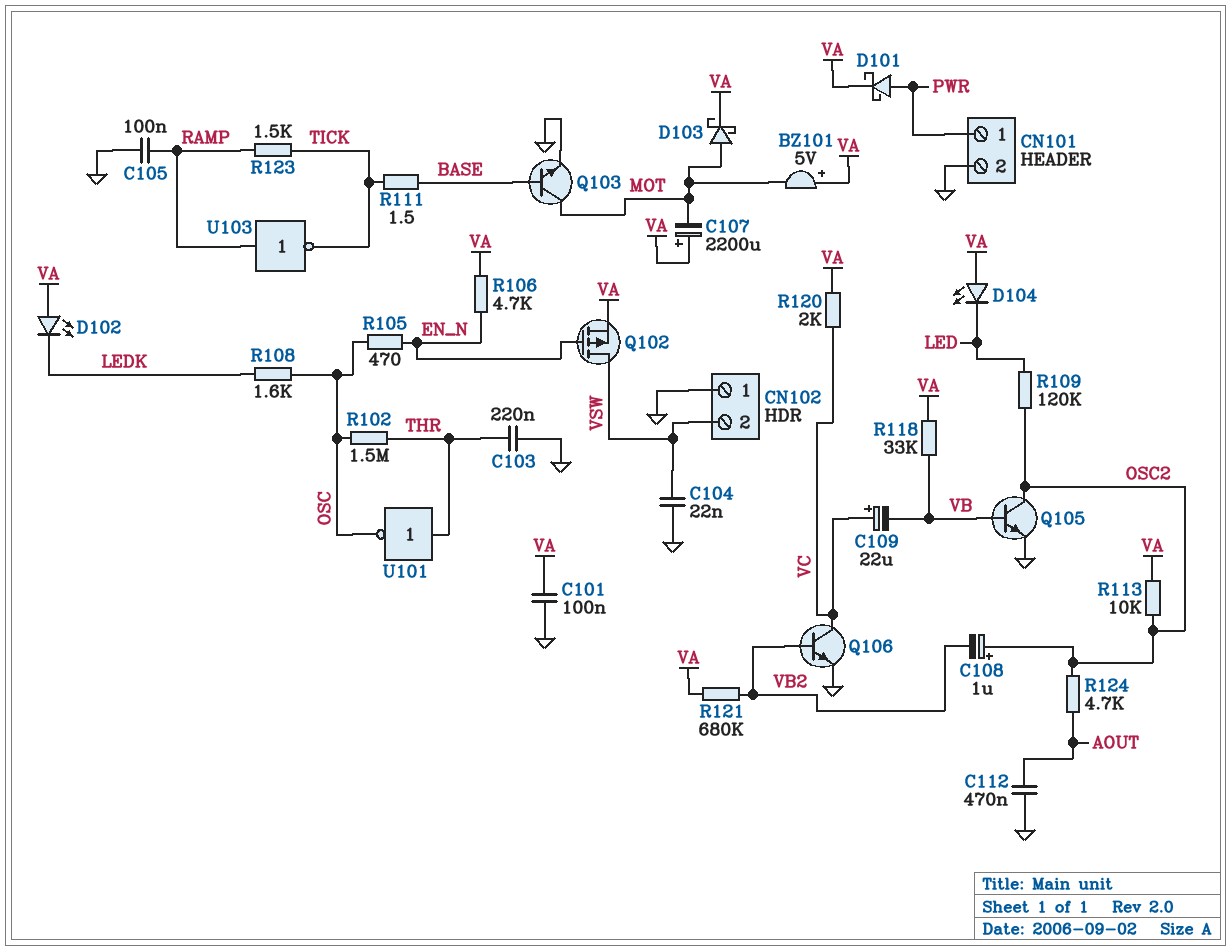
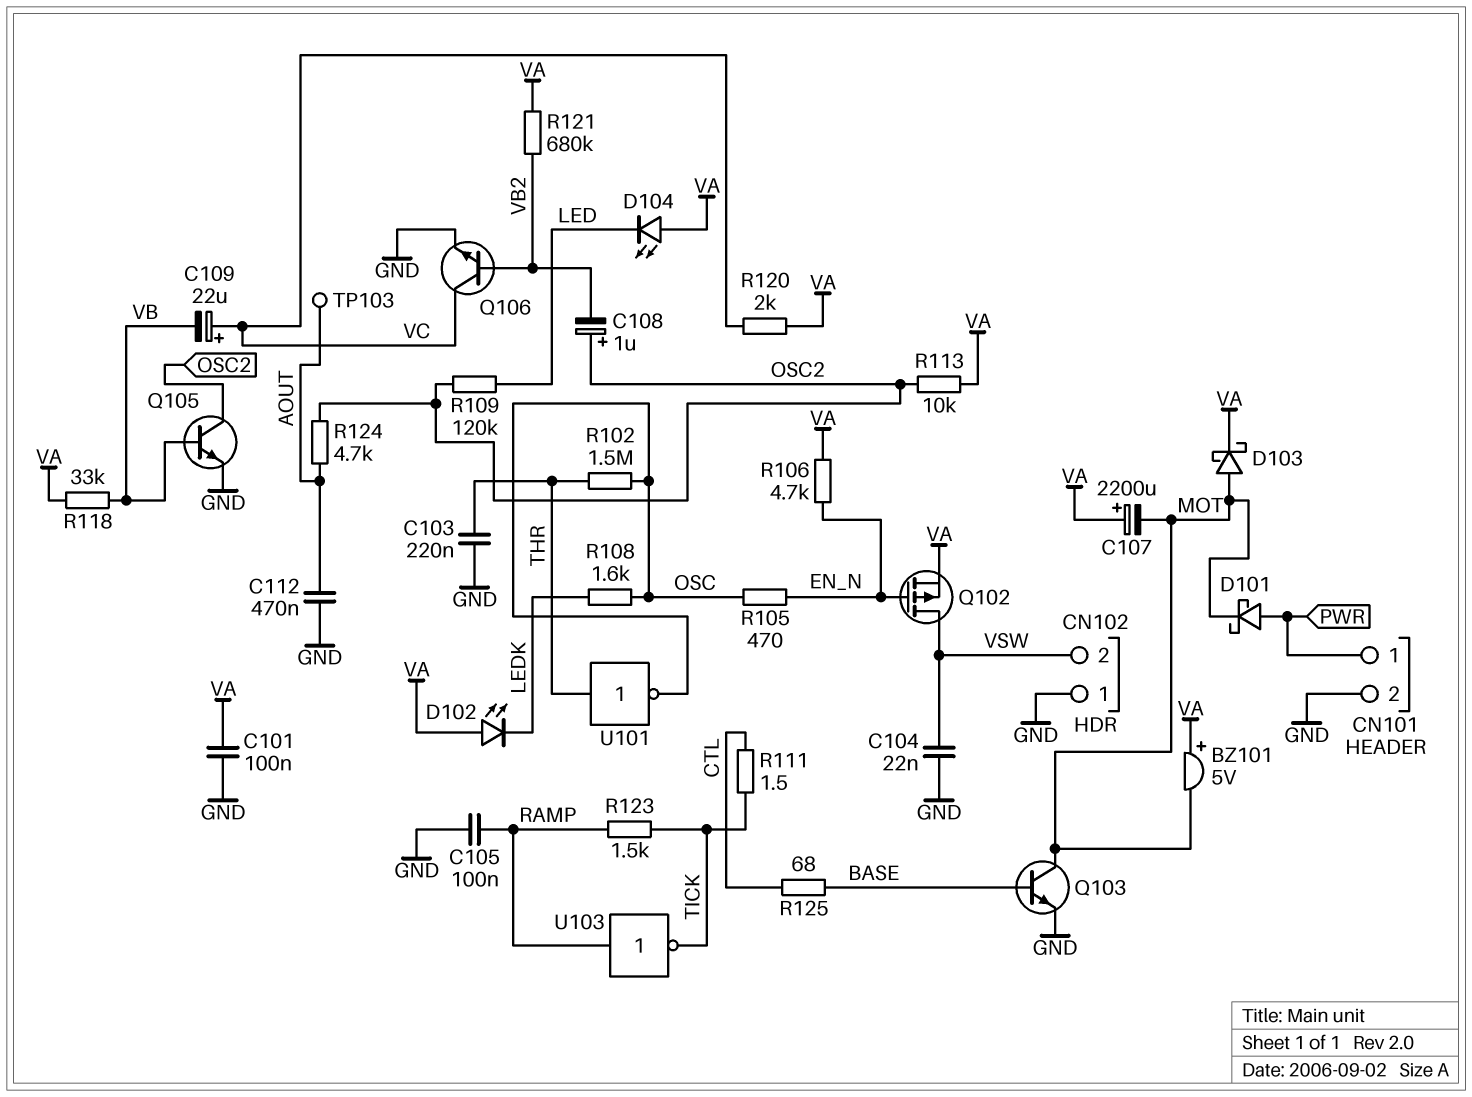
D101: schottky (A PWR, K VA) -> schottky (A PWR, K MOT)
R111: 1.5 (BASE, TICK) -> 1.5 (CTL, TICK)
R125: none -> 68 (BASE, CTL)
TP103: none -> test point (AOUT)

